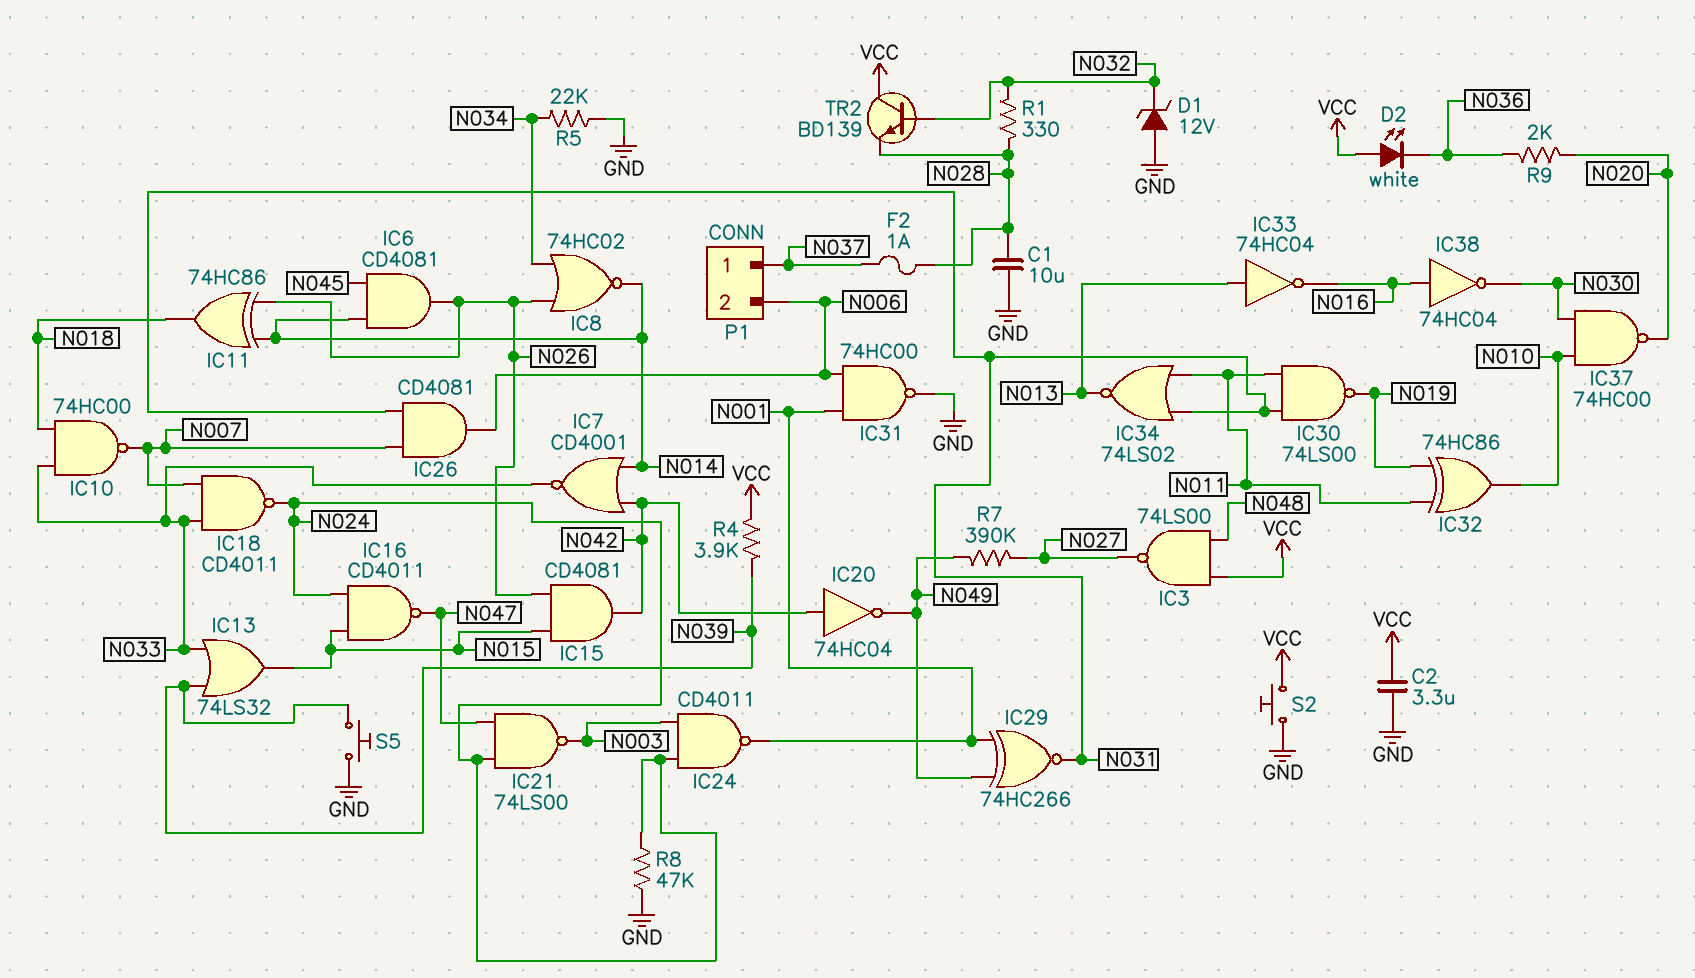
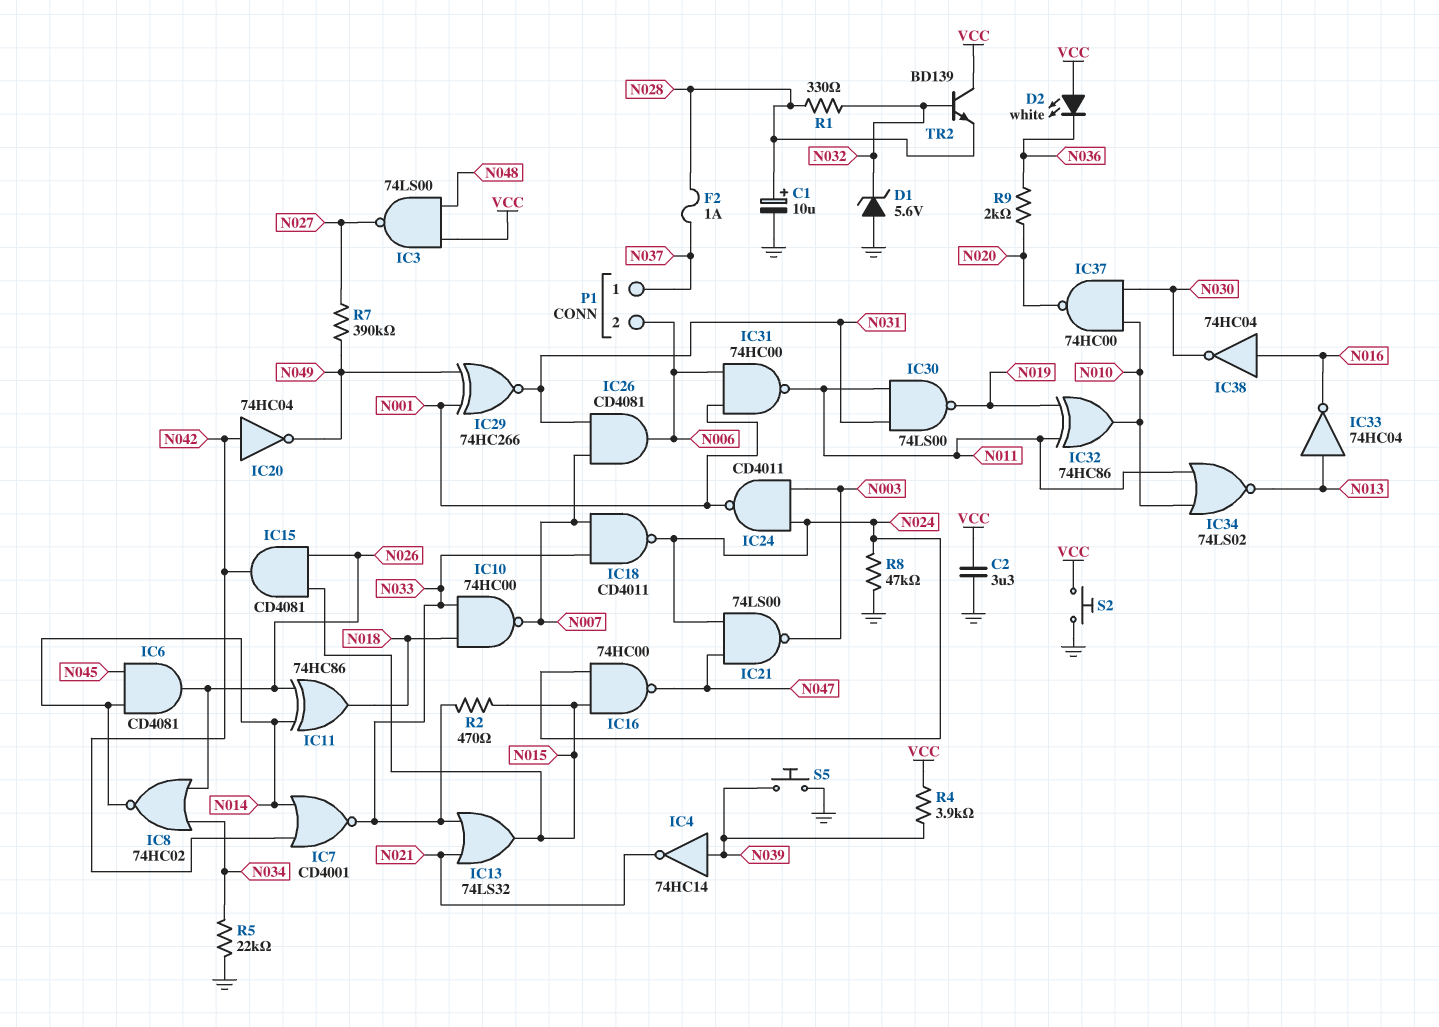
C1: 10uF (GND, N028) -> 10uF (plus N028, minus GND)
D1: zener 12V (A GND, K N032) -> zener 5.6V (A GND, K N032)
IC4: none -> NOT 74HC14 (in N039, out N021)
IC13: OR 74LS32 (in N033, in N039, out N015) -> OR 74LS32 (in N021, in N033, out N015)
IC16: NAND CD4011 (in N015, in N024, out N047) -> NAND 74HC00 (in N015, in N024, out N047)
IC31: NAND 74HC00 (in N001, in N006, out GND) -> NAND 74HC00 (in N001, in N006, out N011)
IC34: NOR 74LS02 (in N011, in N031, out N013) -> NOR 74LS02 (in N010, in N011, out N013)
R2: none -> 470 (N015, N033)

